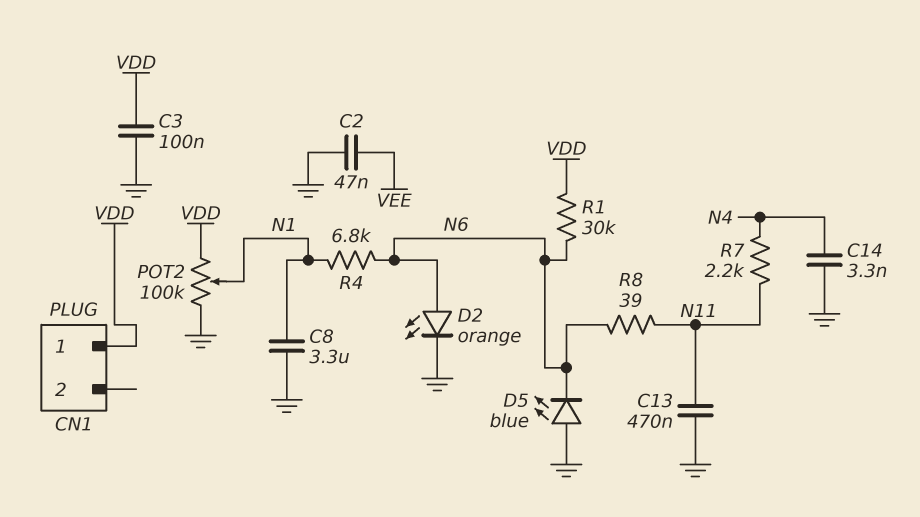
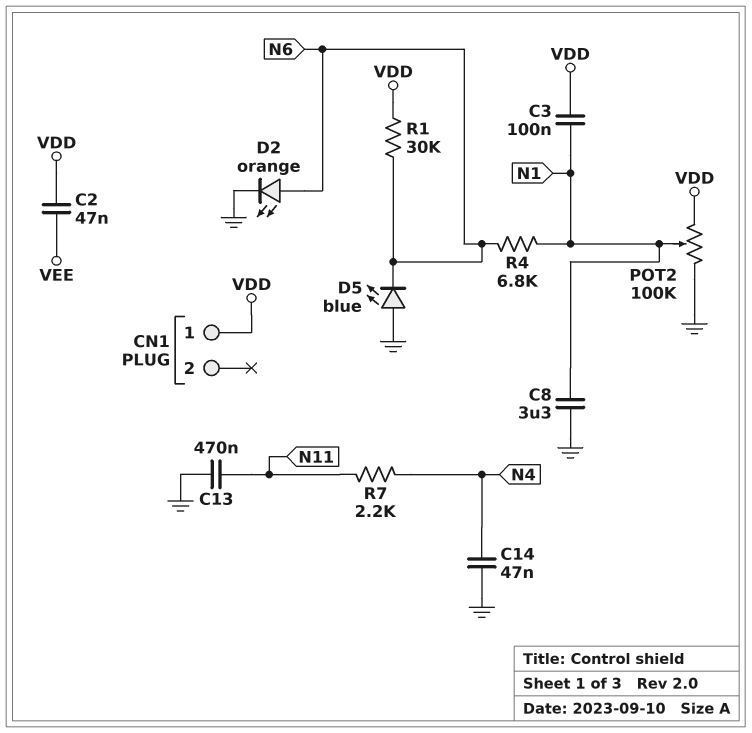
C2: 47nF (GND, VEE) -> 47nF (VDD, VEE)
C3: 100nF (GND, VDD) -> 100nF (N1, VDD)
C14: 3.3nF (GND, N4) -> 47nF (GND, N4)
R8: 39 (N6, N11) -> none

